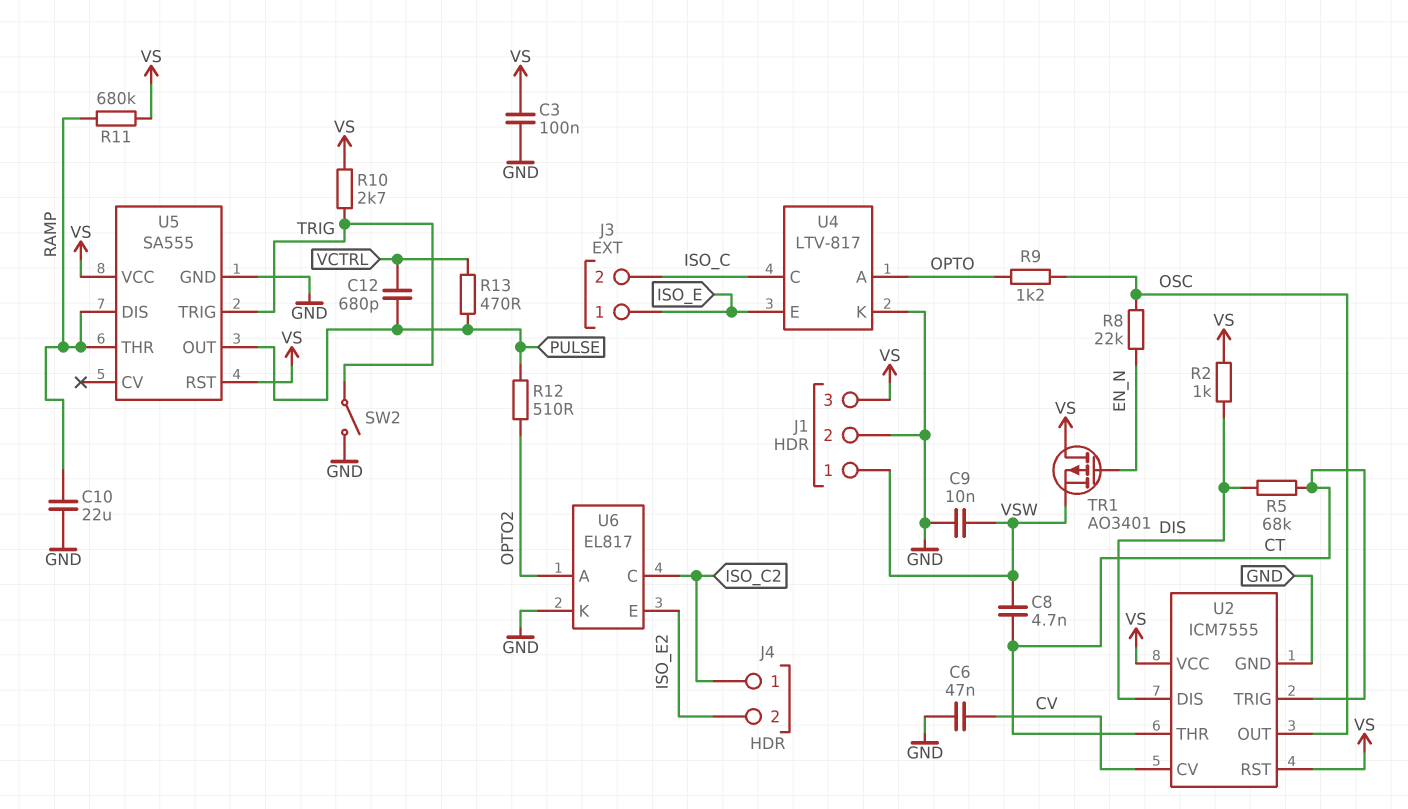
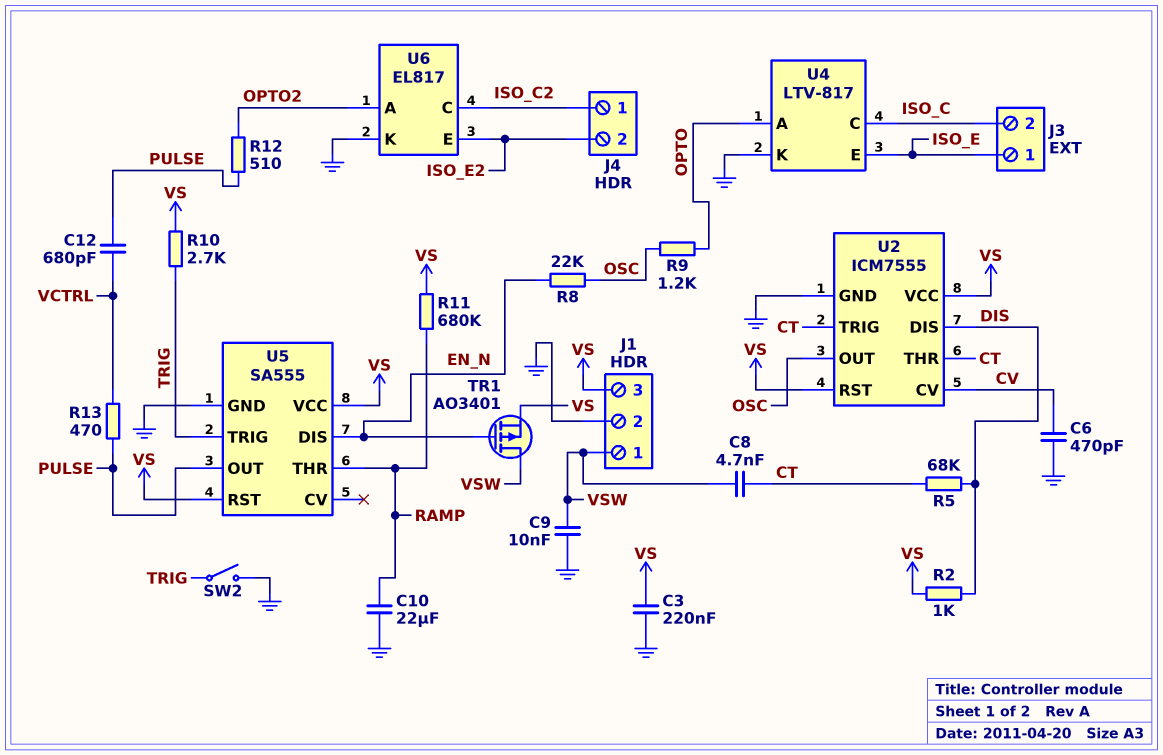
C3: 100nF (GND, VS) -> 220nF (GND, VS)
C6: 47nF (CV, GND) -> 470pF (CV, GND)
TR1: PMOS AO3401 (G EN_N, D VS, S VSW) -> PMOS AO3401 (G EN_N, D VSW, S VS)
U5 pin DIS: RAMP -> EN_N

